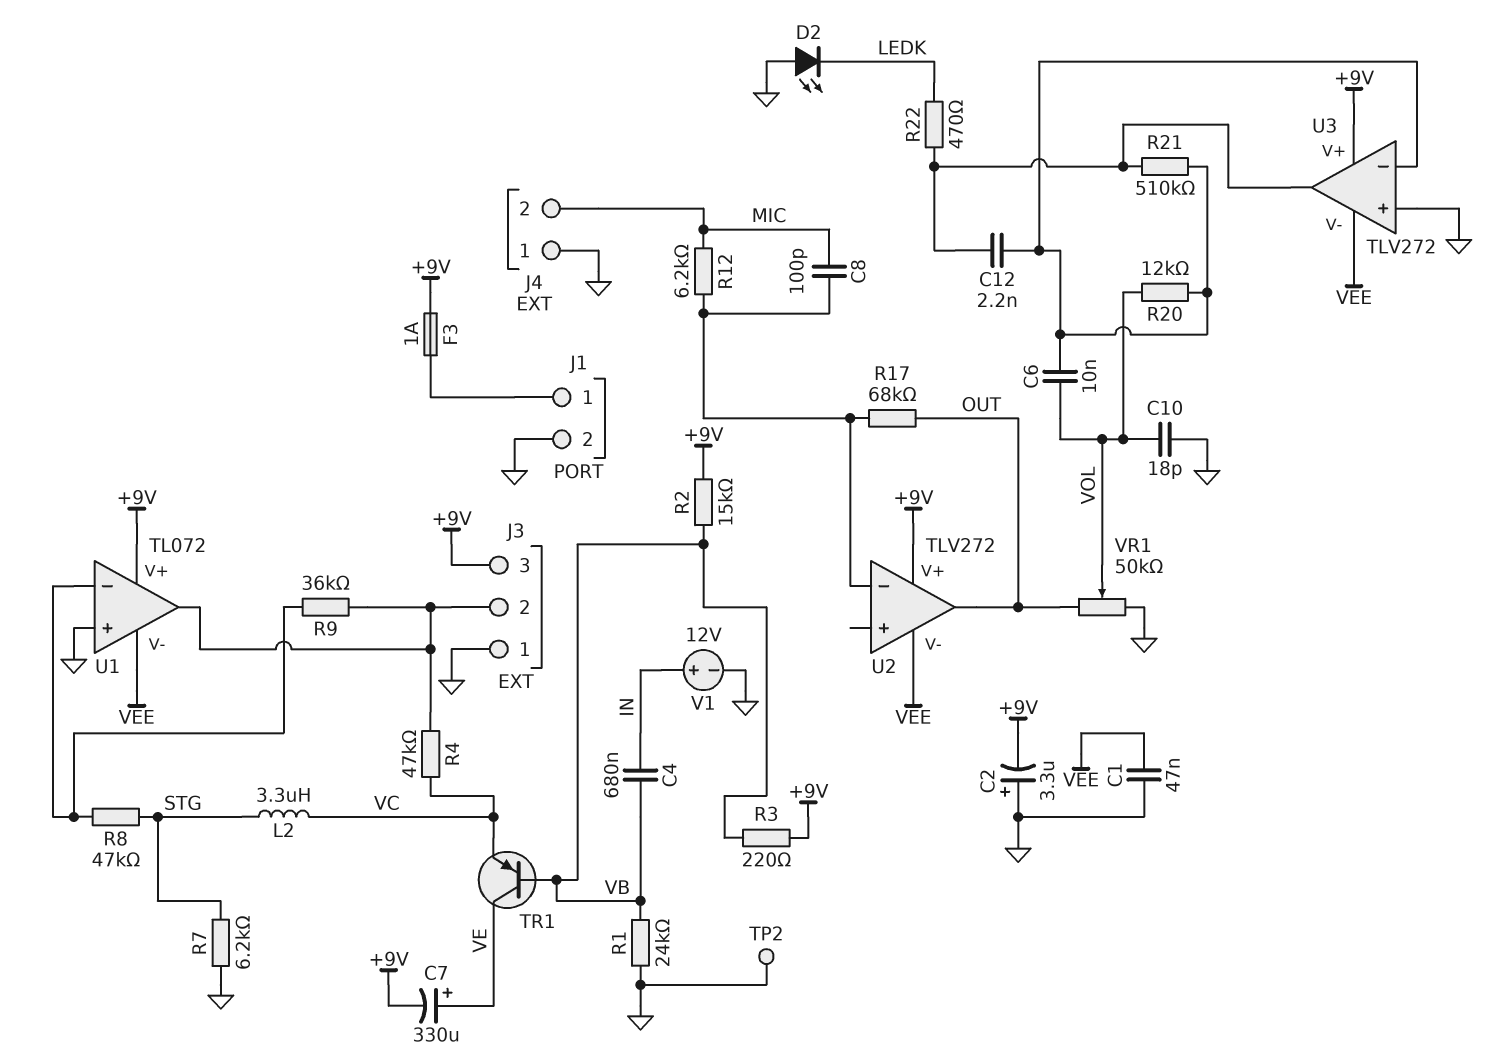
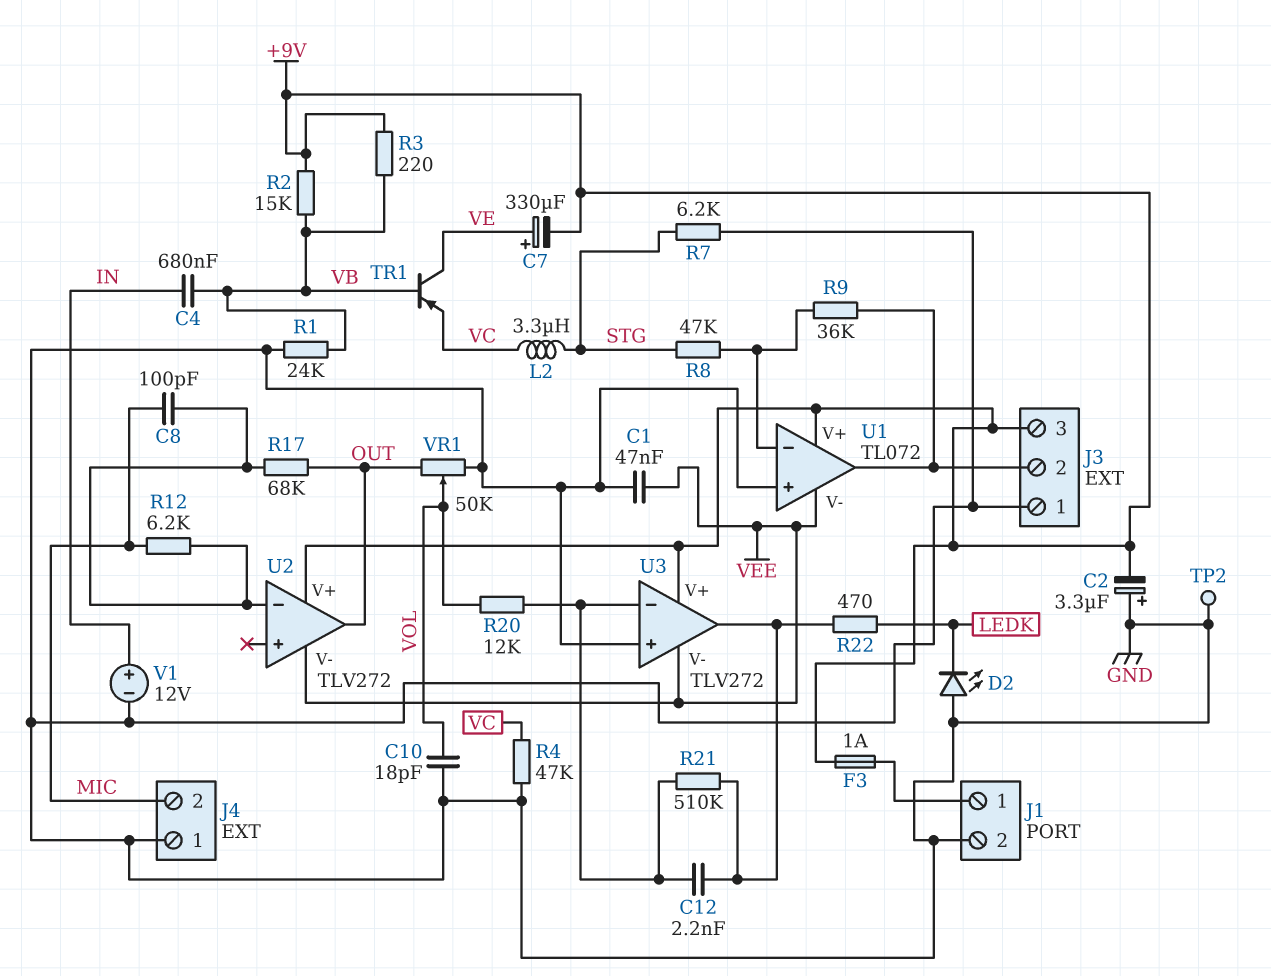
C6: 10nF (U3/in-, VOL) -> none
R4: 47k (J3/2, VC) -> 47k (GND, VC)

